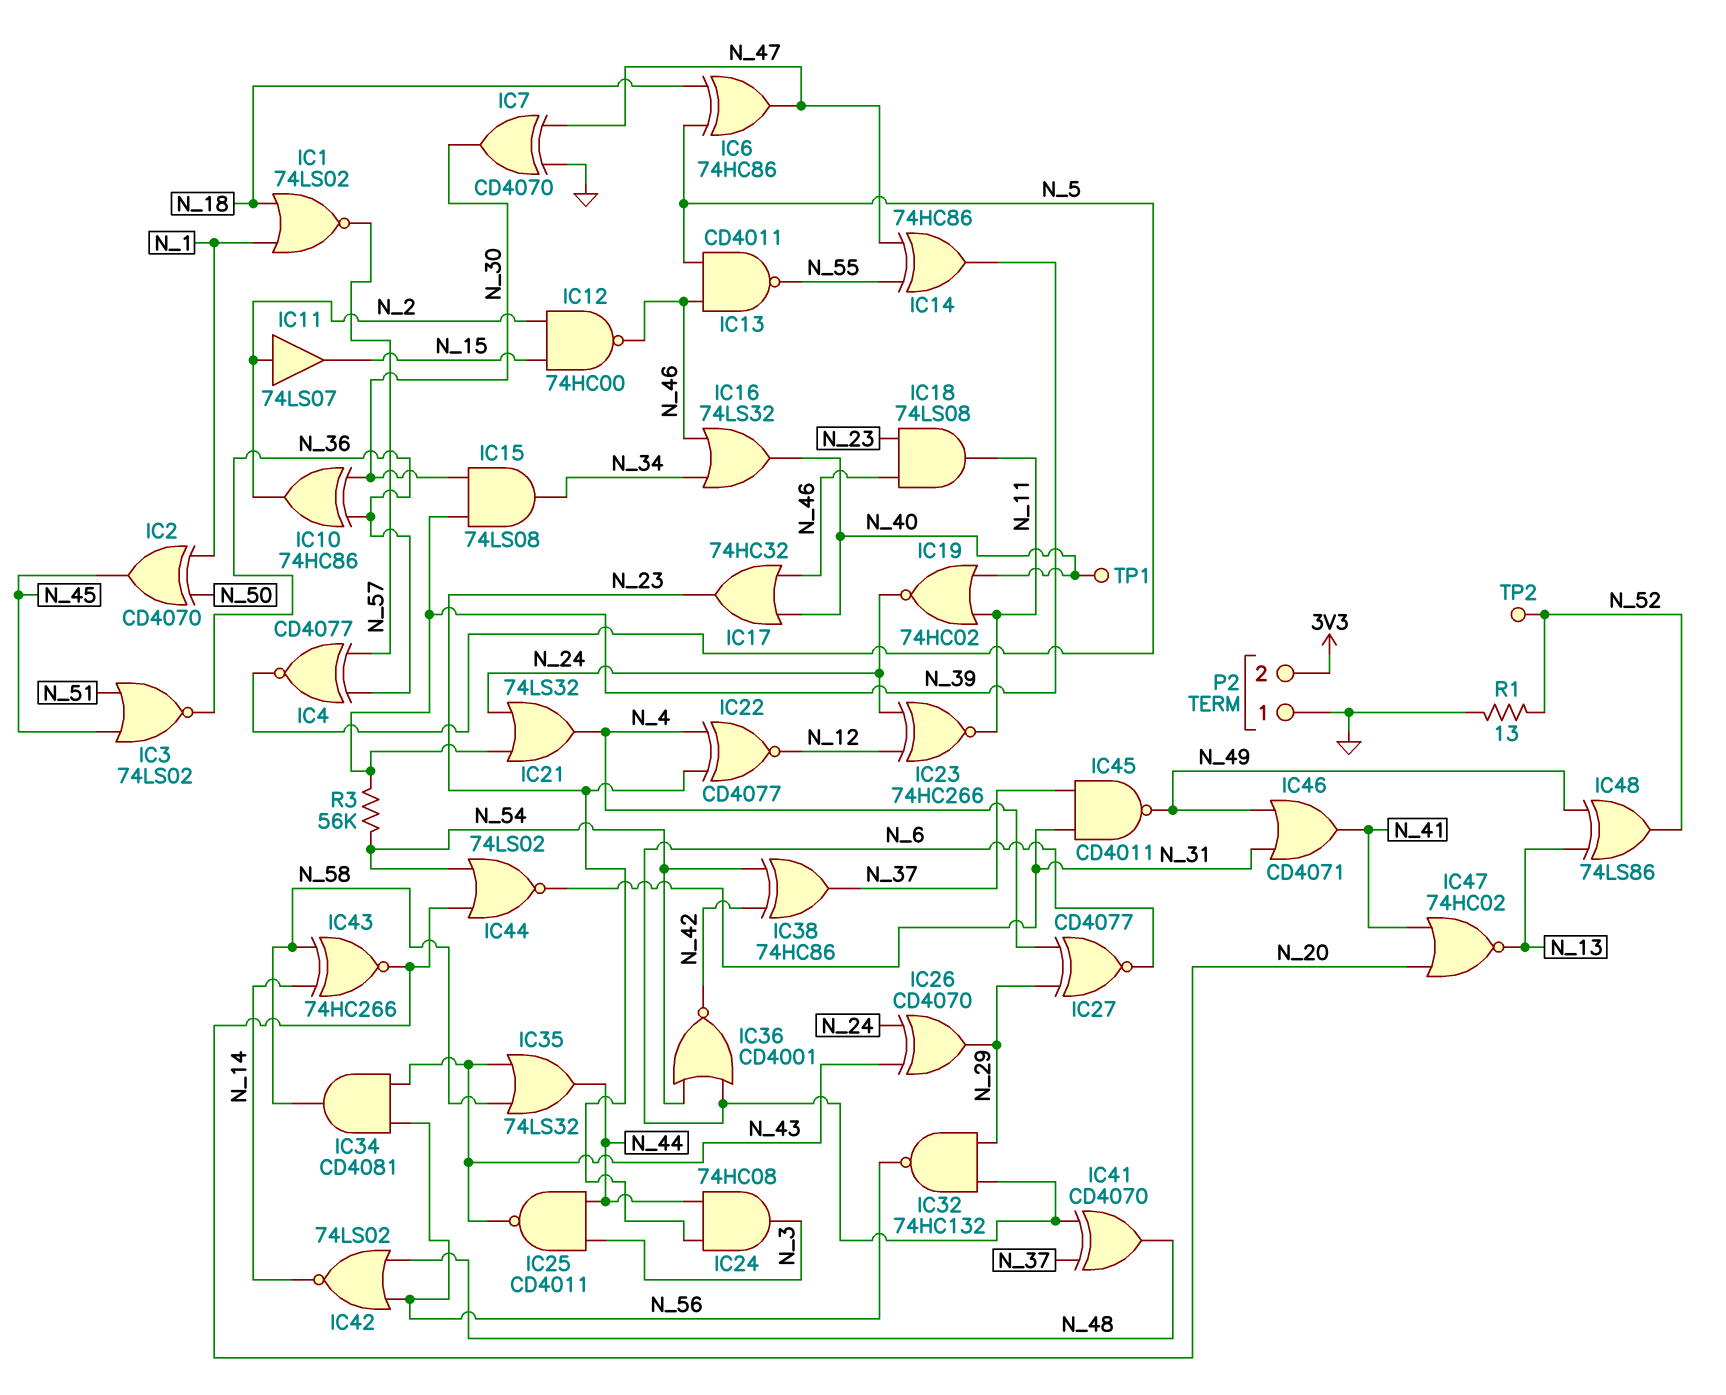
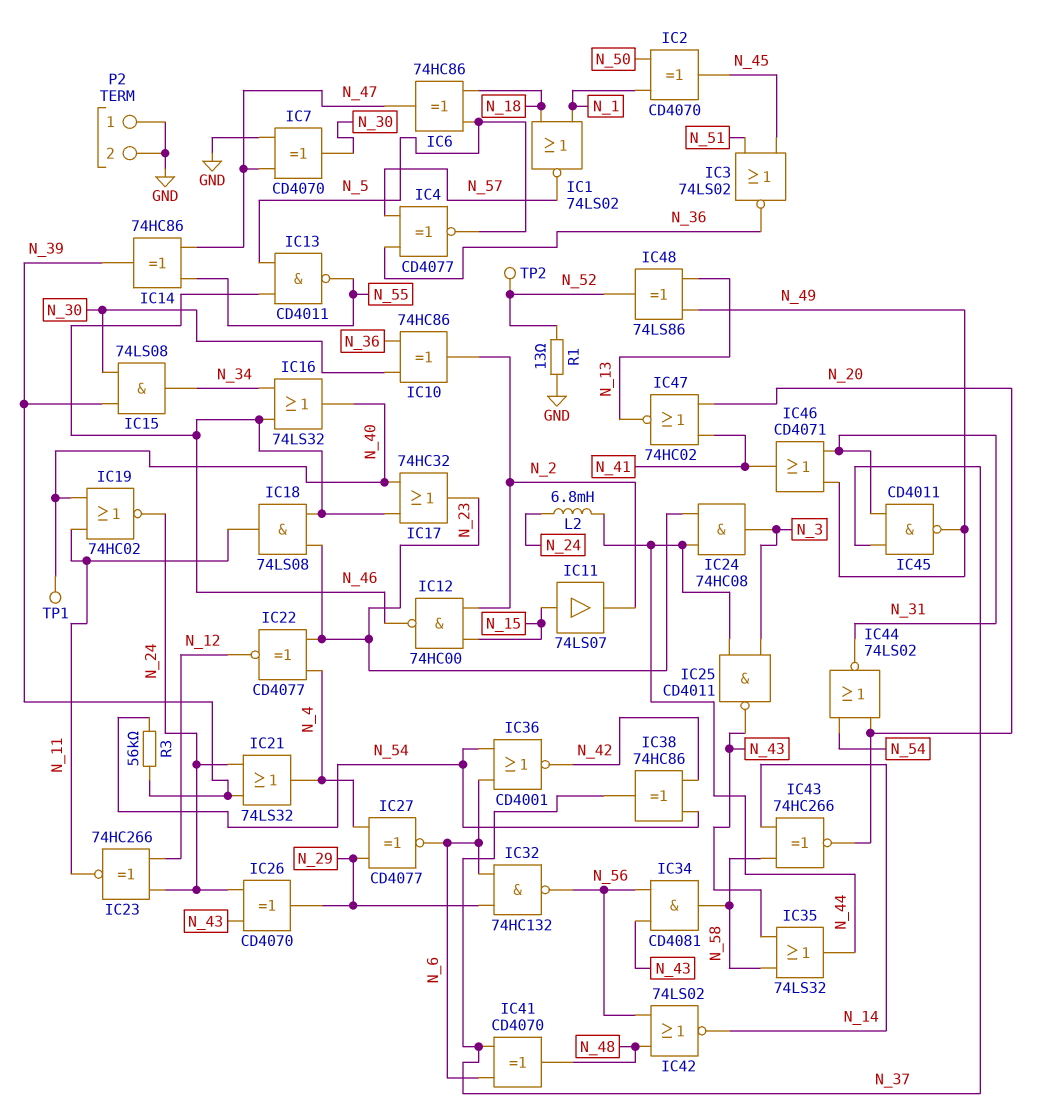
IC11: buffer 74LS07 (in N_2, out N_15) -> buffer 74LS07 (in N_15, out N_2)
L2: none -> 6.8mH (N_24, N_44)
P2 pin 2: 3V3 -> GND

